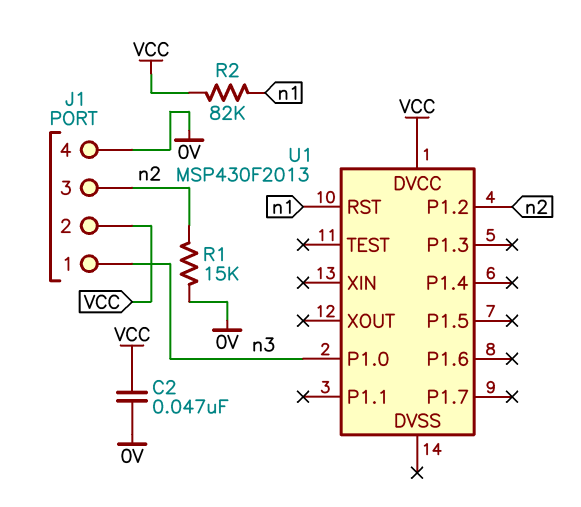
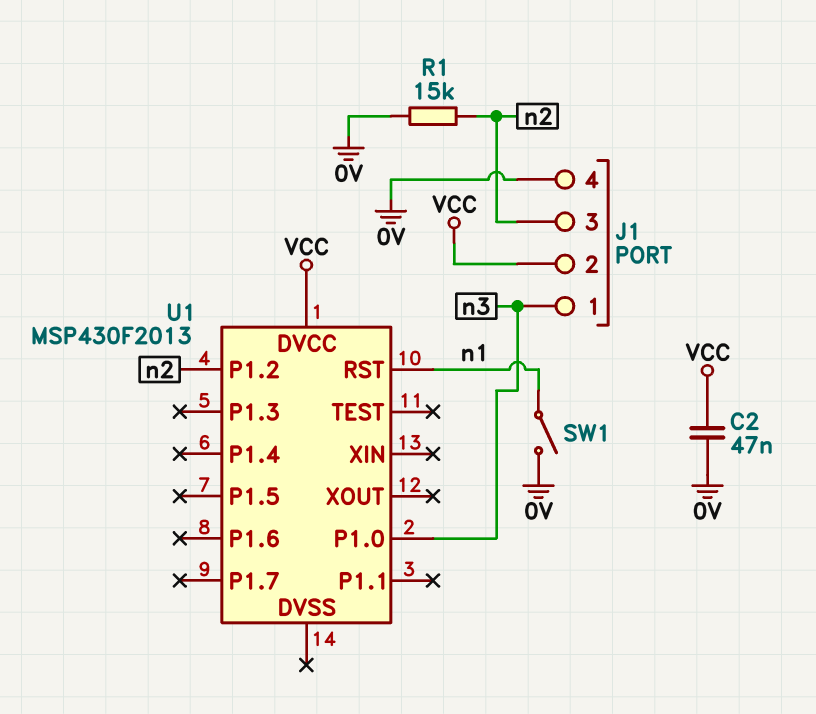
R2: 82k (VCC, n1) -> none
SW1: none -> switch (0V, n1)

